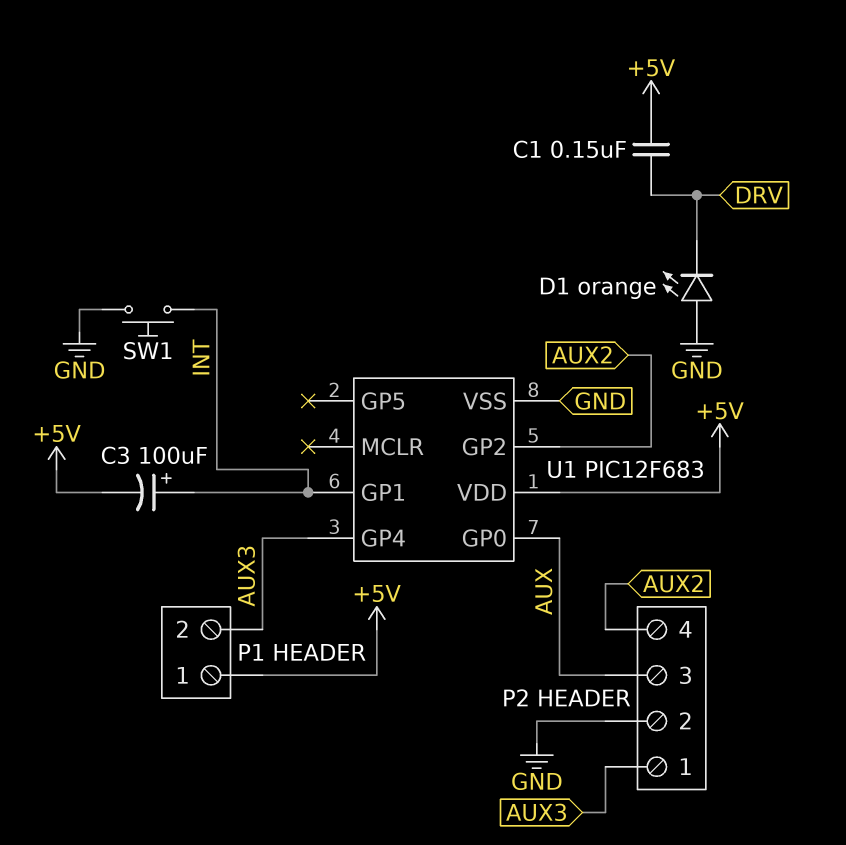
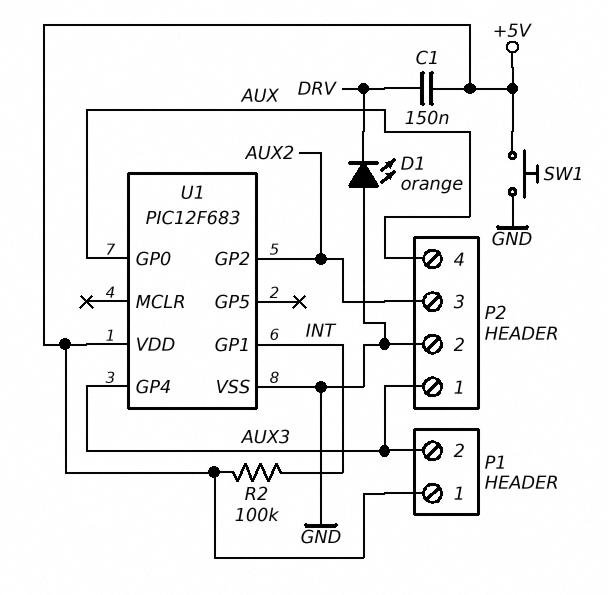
C3: 100uF (plus INT, minus +5V) -> none
P2 pin 3: AUX -> AUX2
P2 pin 4: AUX2 -> AUX
R2: none -> 100k (+5V, INT)
SW1: button (GND, INT) -> button (+5V, GND)

